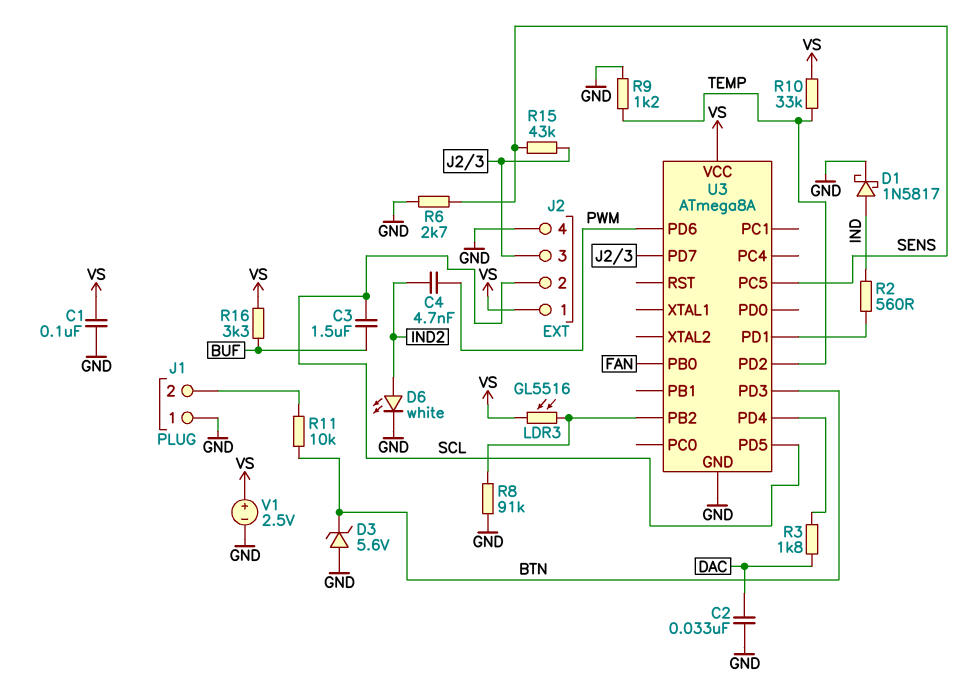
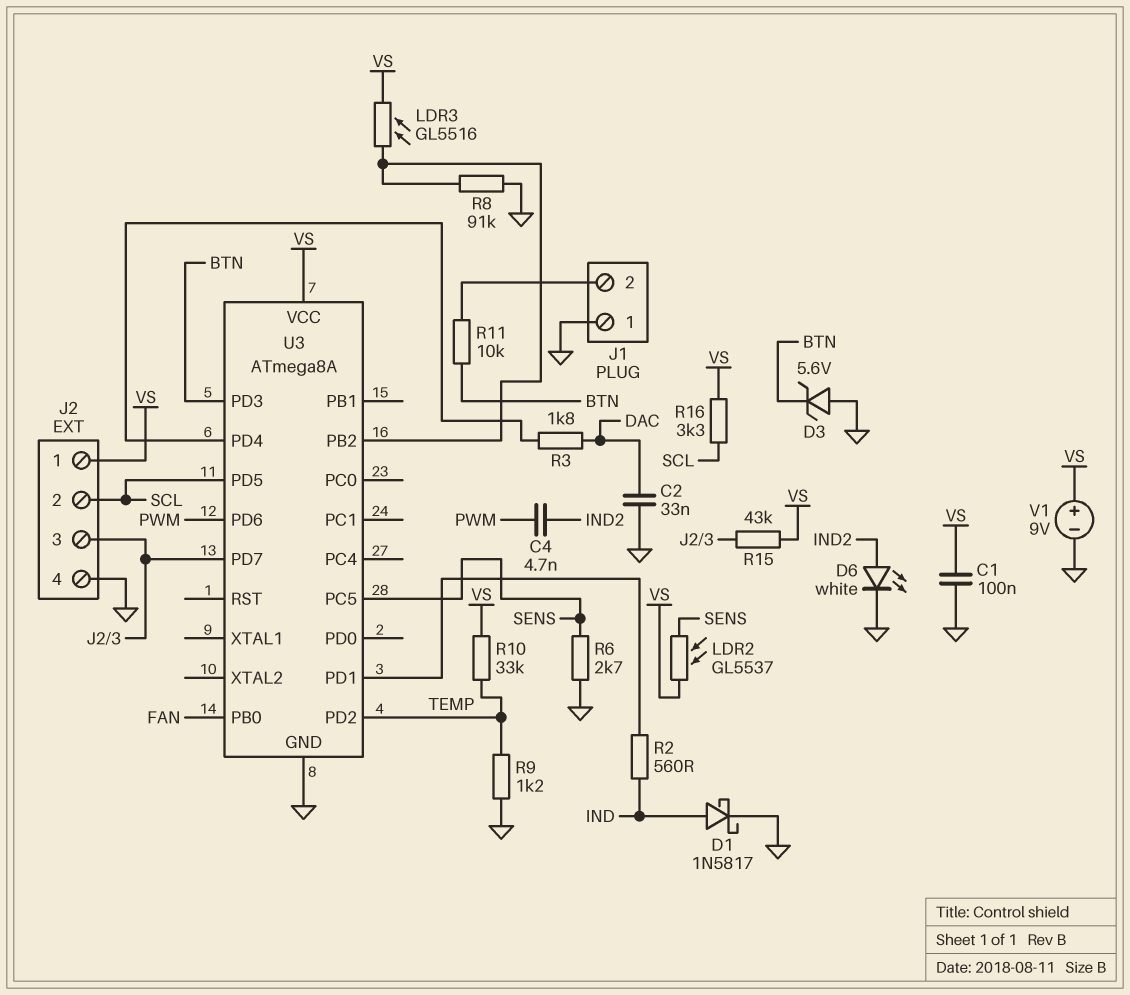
C3: 1.5uF (BUF, SCL) -> none
LDR2: none -> GL5537 (SENS, VS)
R15: 43k (J2/3, SENS) -> 43k (J2/3, VS)
R16: 3.3k (BUF, VS) -> 3.3k (SCL, VS)
V1: 2.5V (plus VS, minus GND) -> 9V (plus VS, minus GND)

